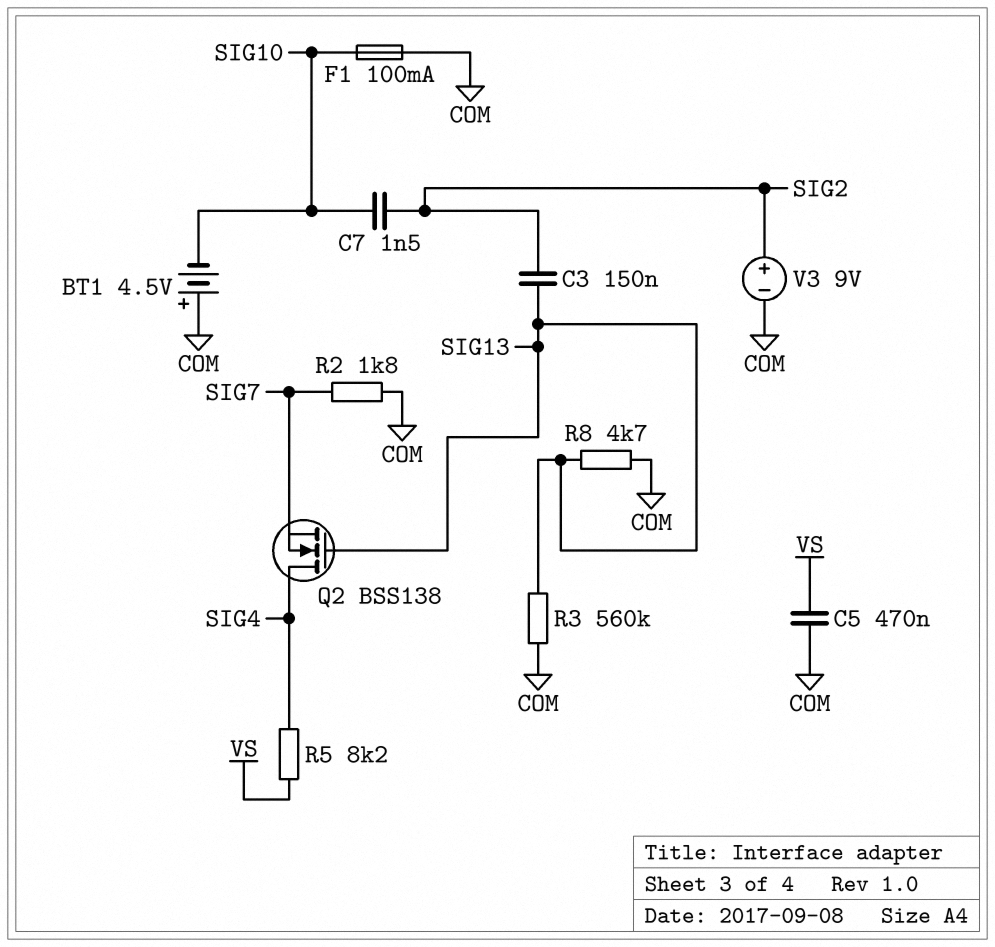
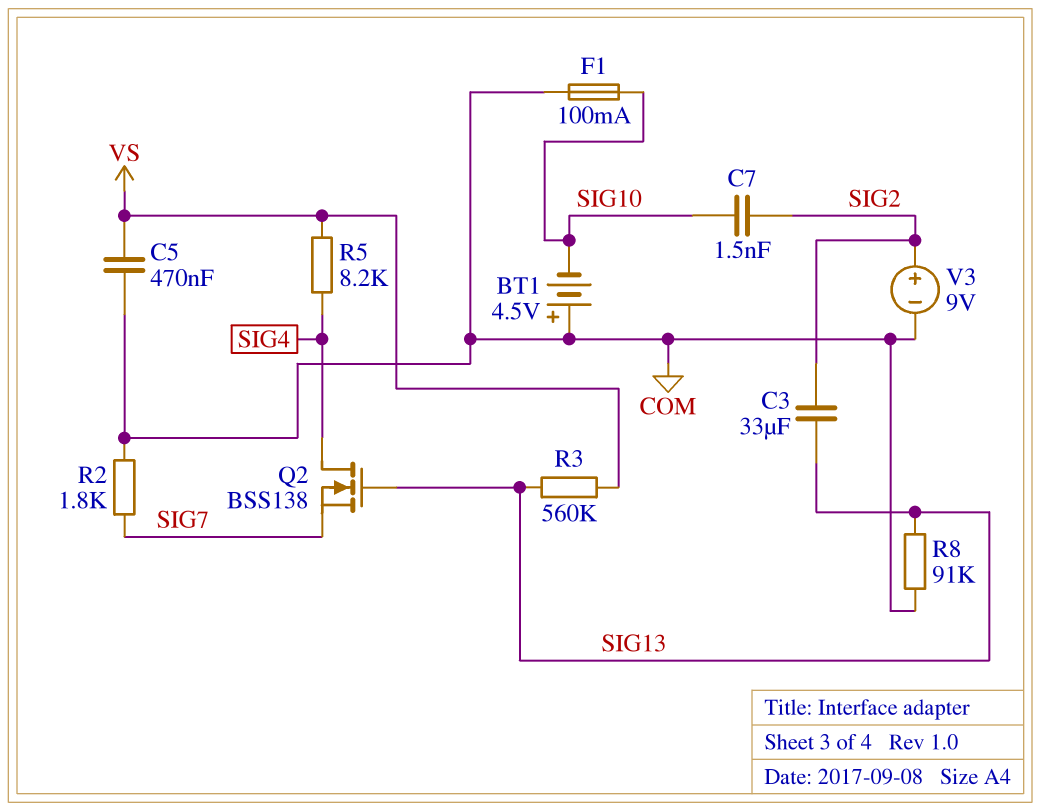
C3: 150nF (SIG2, SIG13) -> 33uF (SIG2, SIG13)
R3: 560k (COM, SIG13) -> 560k (SIG13, VS)
R8: 4.7k (COM, SIG13) -> 91k (COM, SIG13)

